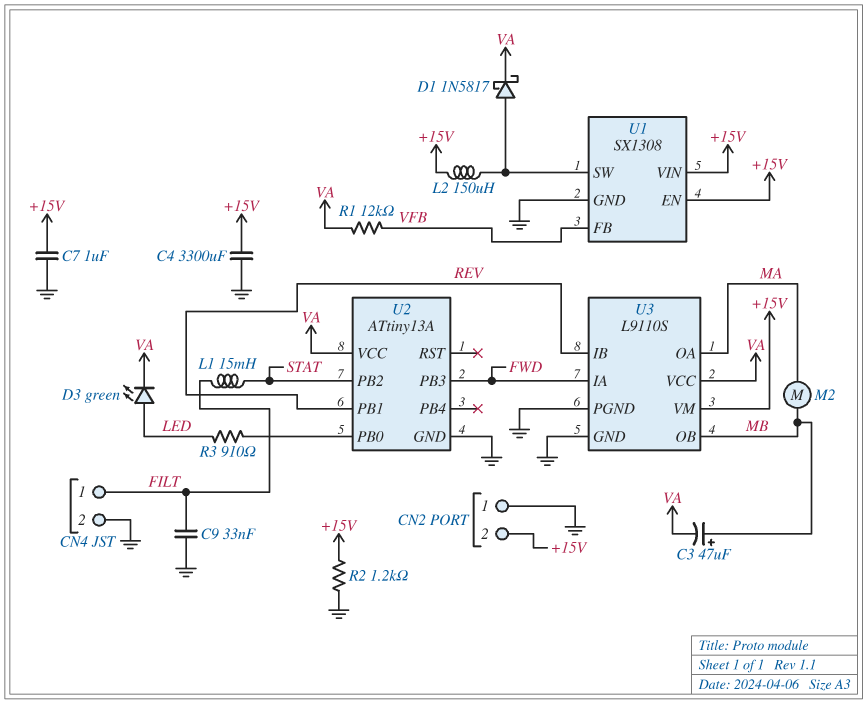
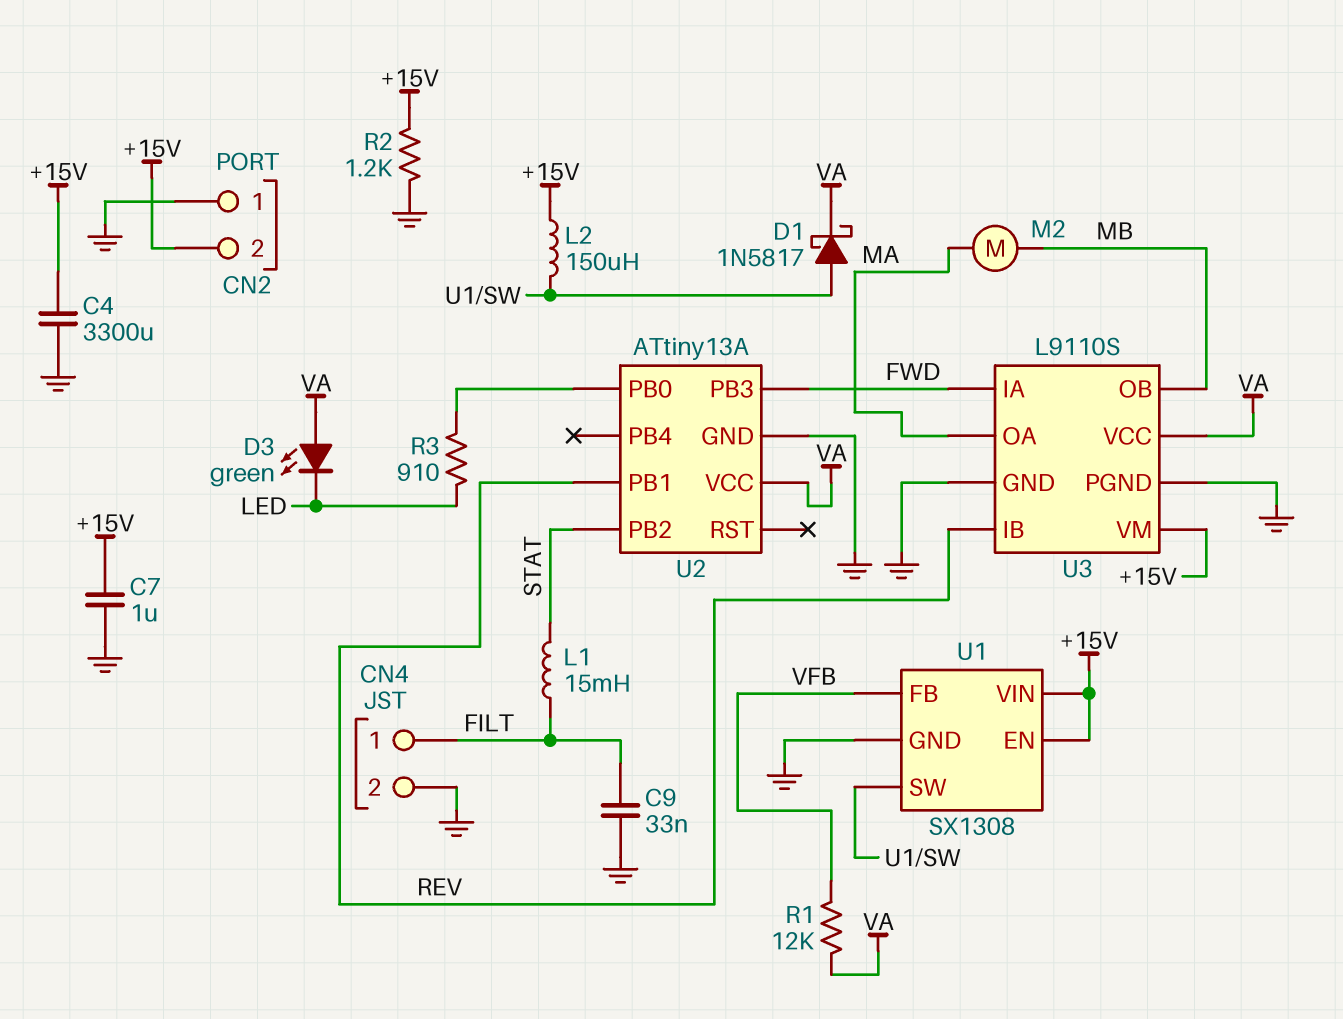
C3: 47uF (plus MB, minus VA) -> none
D3: LED green (A LED, K VA) -> LED green (A VA, K LED)

